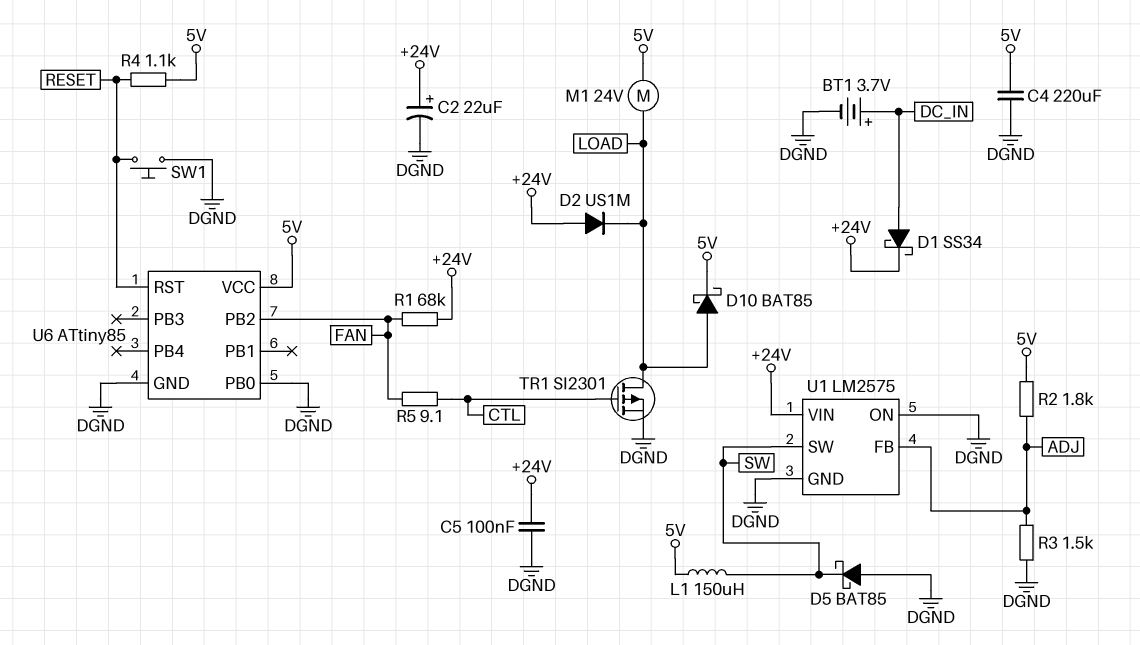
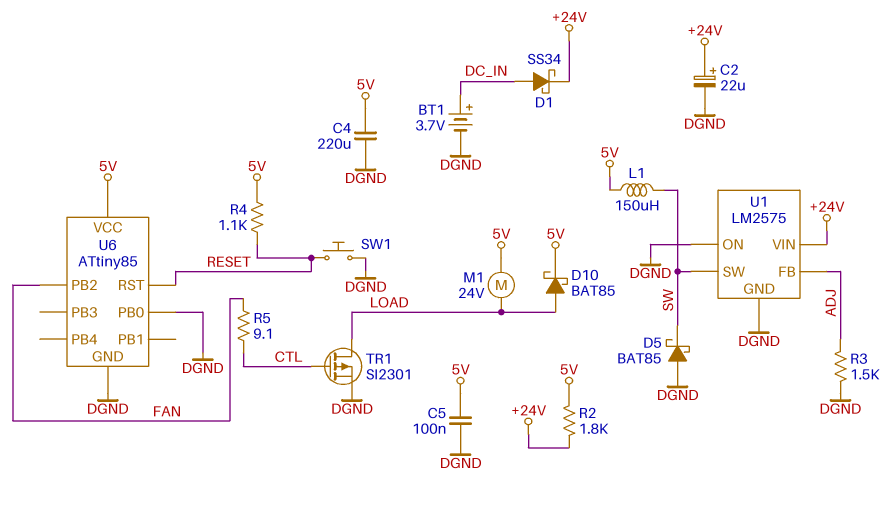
C5: 100nF (+24V, DGND) -> 100nF (5V, DGND)
D2: diode US1M (A +24V, K LOAD) -> none
R1: 68k (+24V, FAN) -> none
R2: 1.8k (5V, ADJ) -> 1.8k (+24V, 5V)

